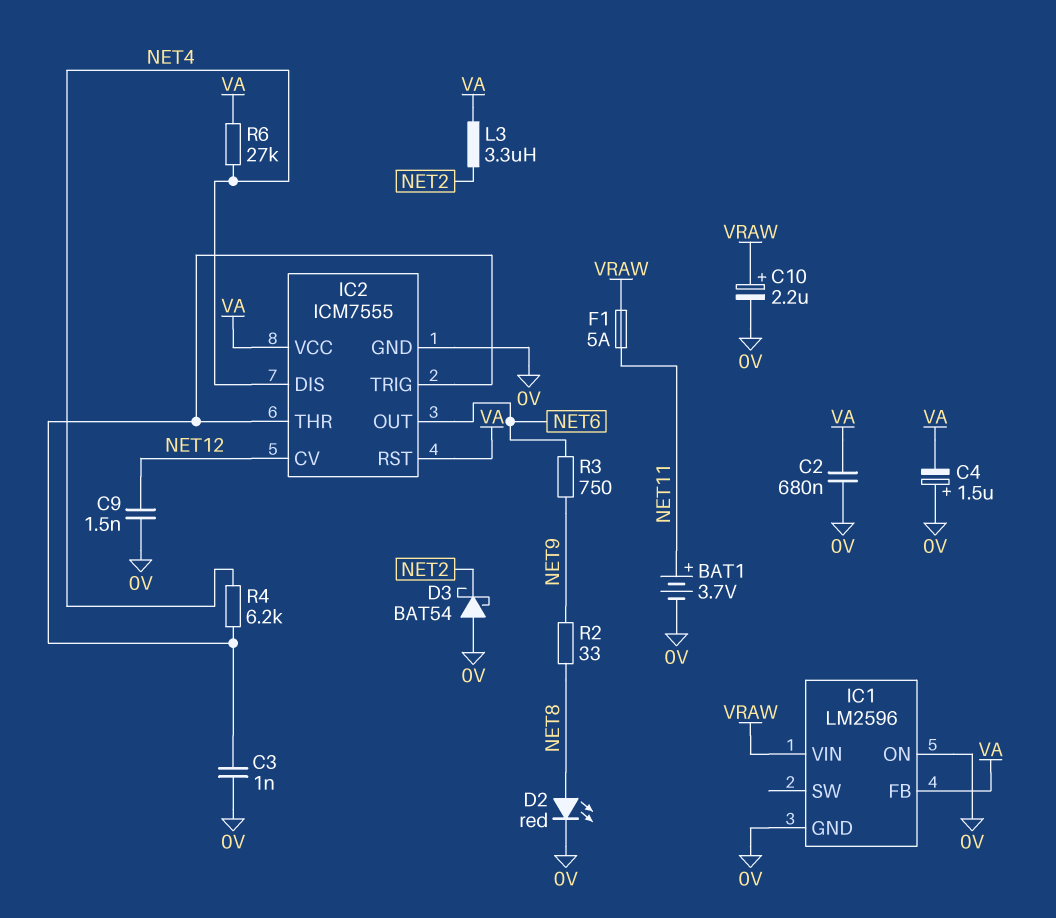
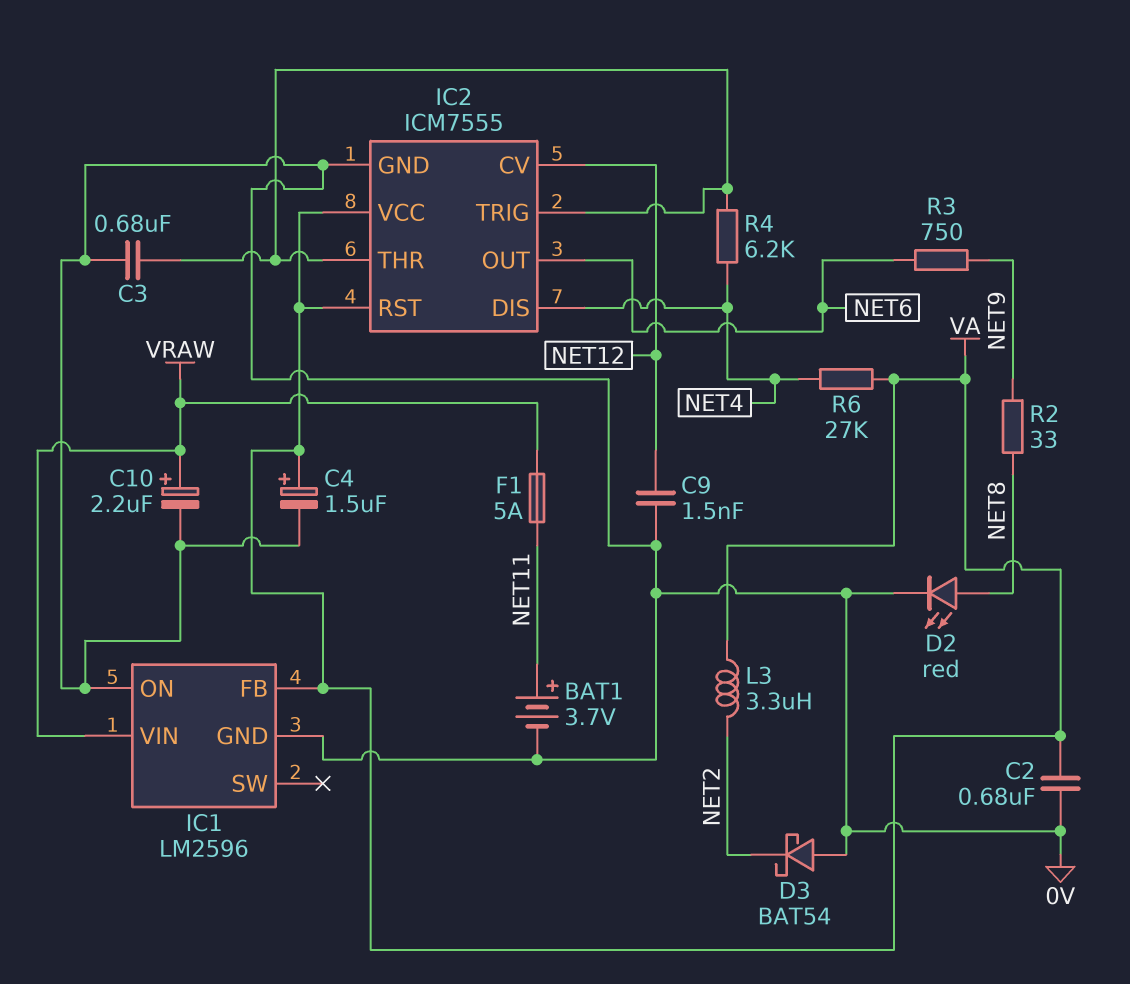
C3: 1nF (0V, IC2/THR) -> 680nF (0V, IC2/THR)
C4: 1.5uF (plus 0V, minus VA) -> 1.5uF (plus VA, minus 0V)

